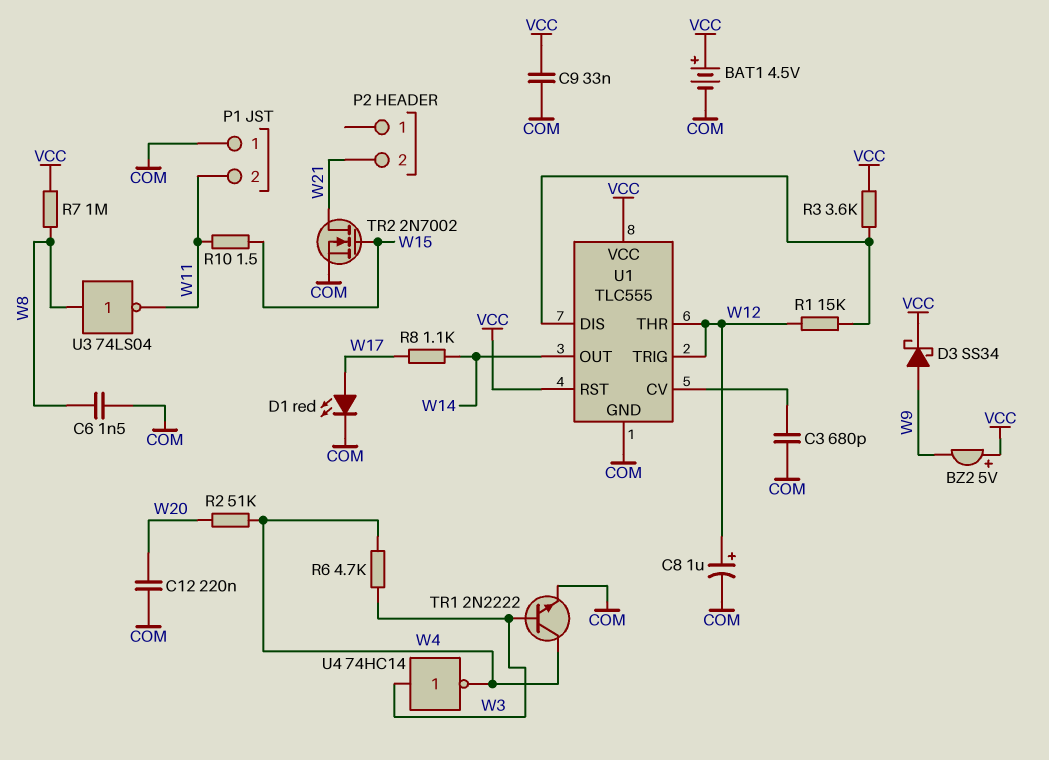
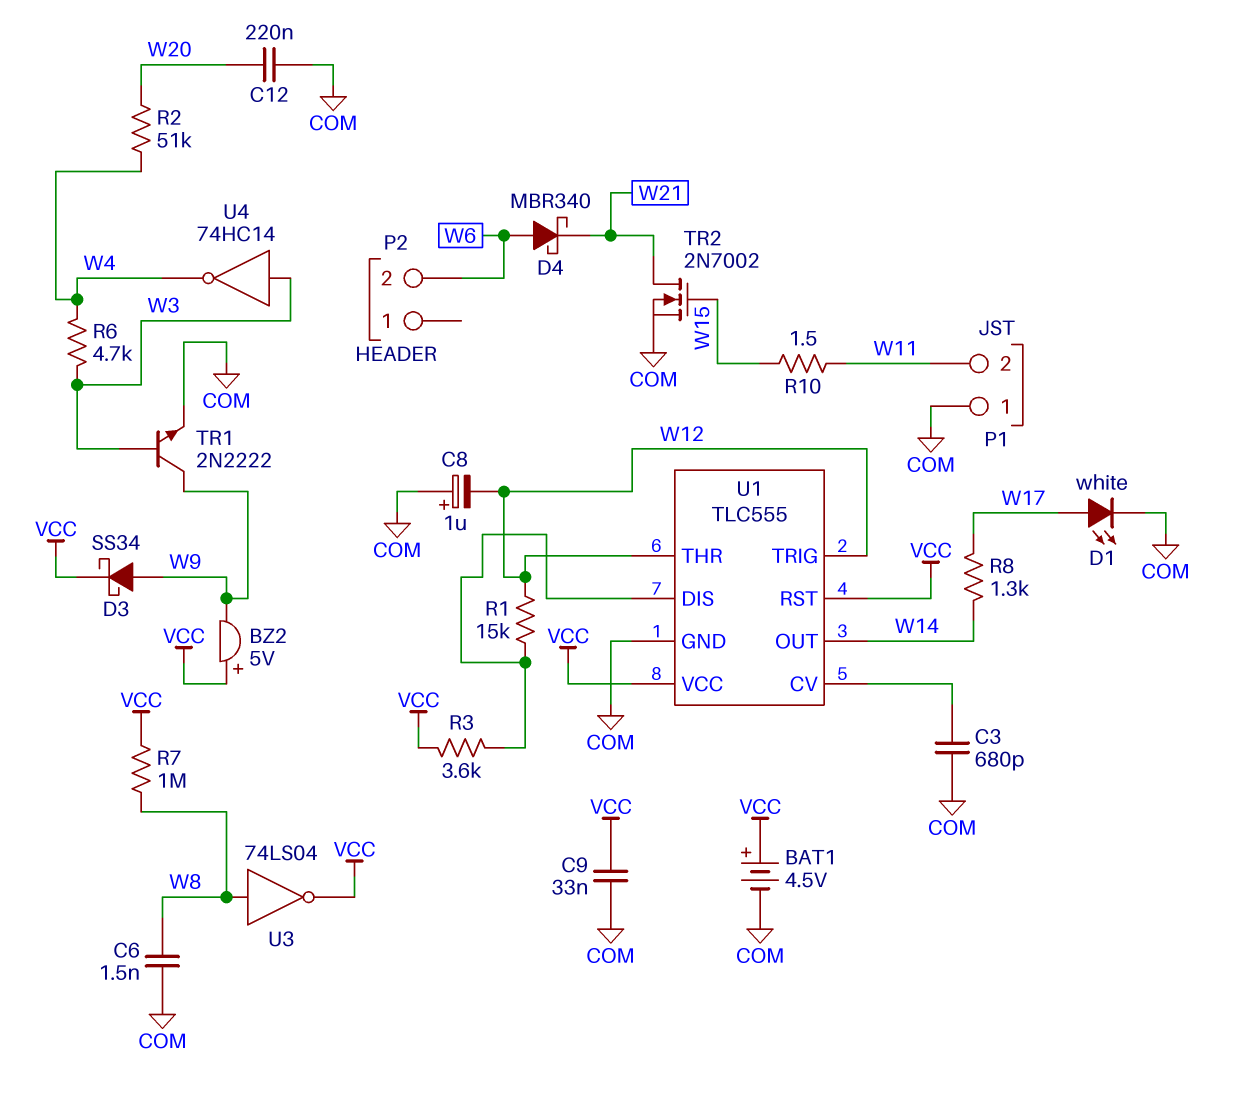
C8: 1uF (plus W12, minus COM) -> 1uF (plus COM, minus W12)
D1: LED red (A W17, K COM) -> LED white (A W17, K COM)
D4: none -> schottky MBR340 (A W6, K W21)
P2 pin 2: W21 -> W6
R8: 1.1k (W14, W17) -> 1.3k (W14, W17)
TR1: NPN 2N2222 (B W3, C W4, E COM) -> NPN 2N2222 (B W3, C W9, E COM)
U3: NOT 74LS04 (in W8, out W11) -> NOT 74LS04 (in W8, out VCC)

